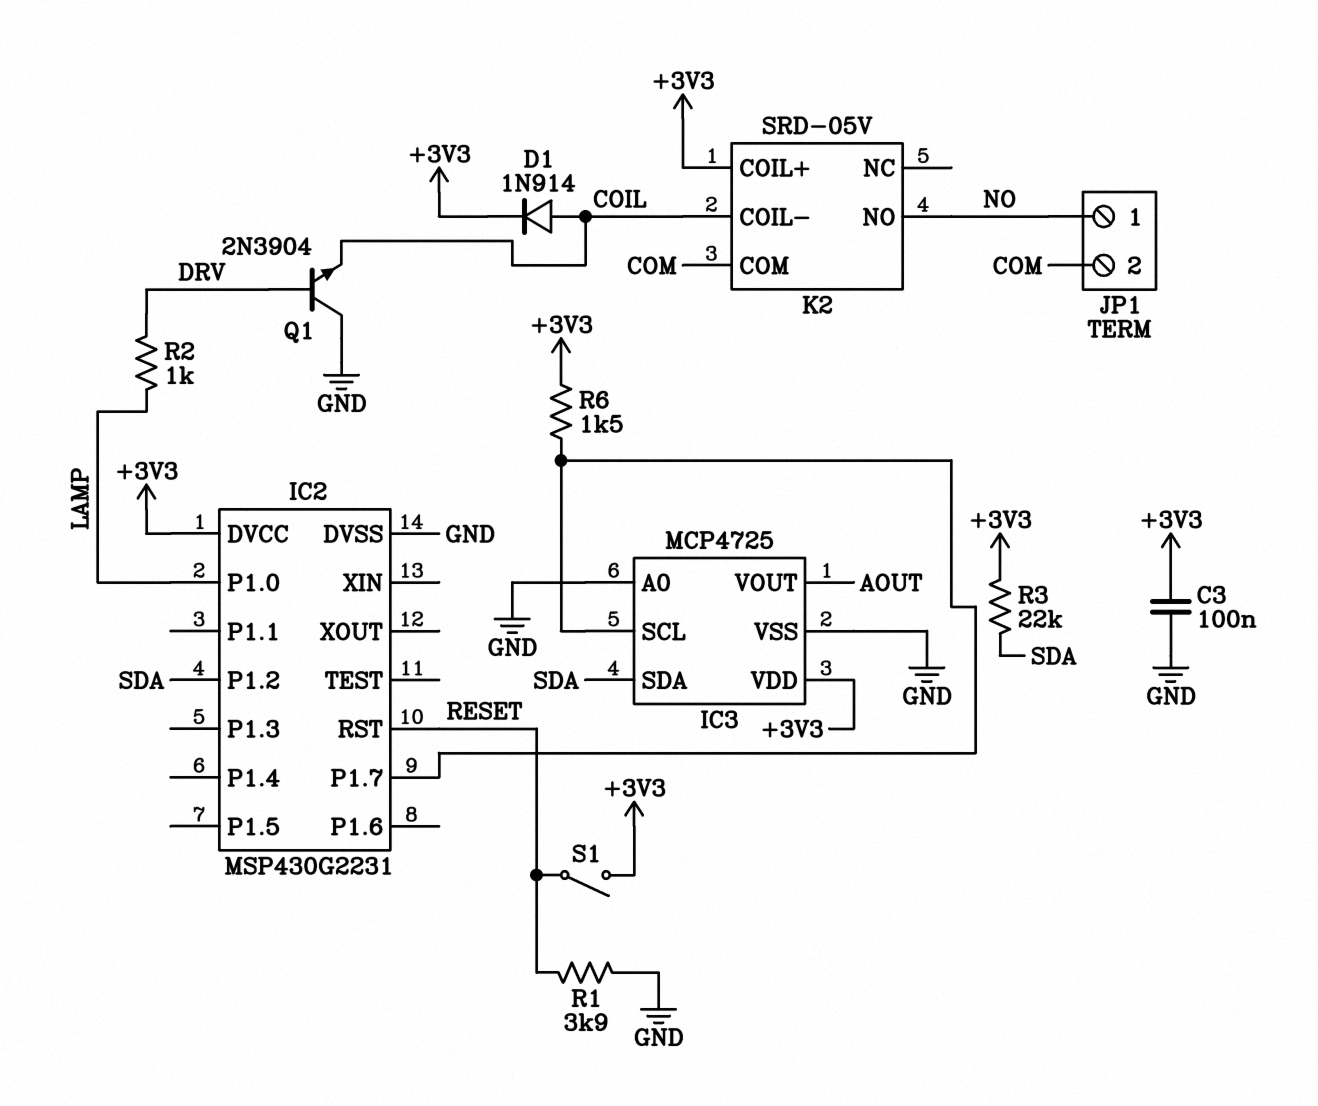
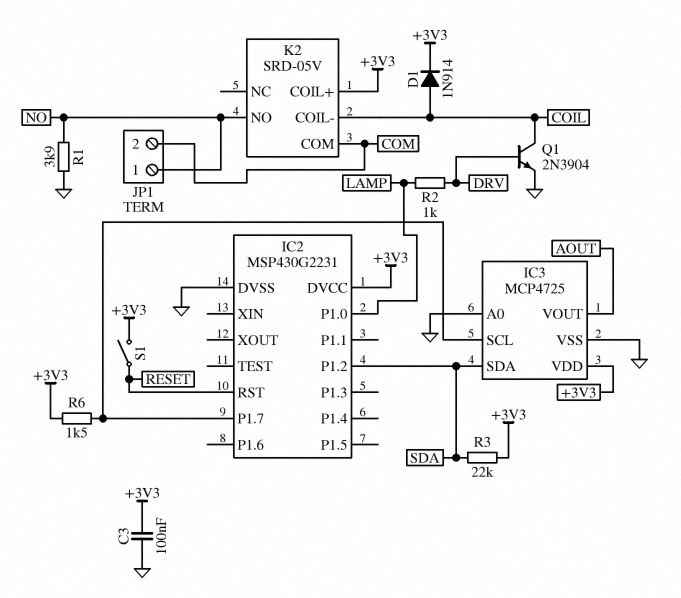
Q1: NPN 2N3904 (B DRV, C GND, E COIL) -> NPN 2N3904 (B DRV, C COIL, E GND)
R1: 3.9k (GND, RESET) -> 3.9k (GND, NO)

